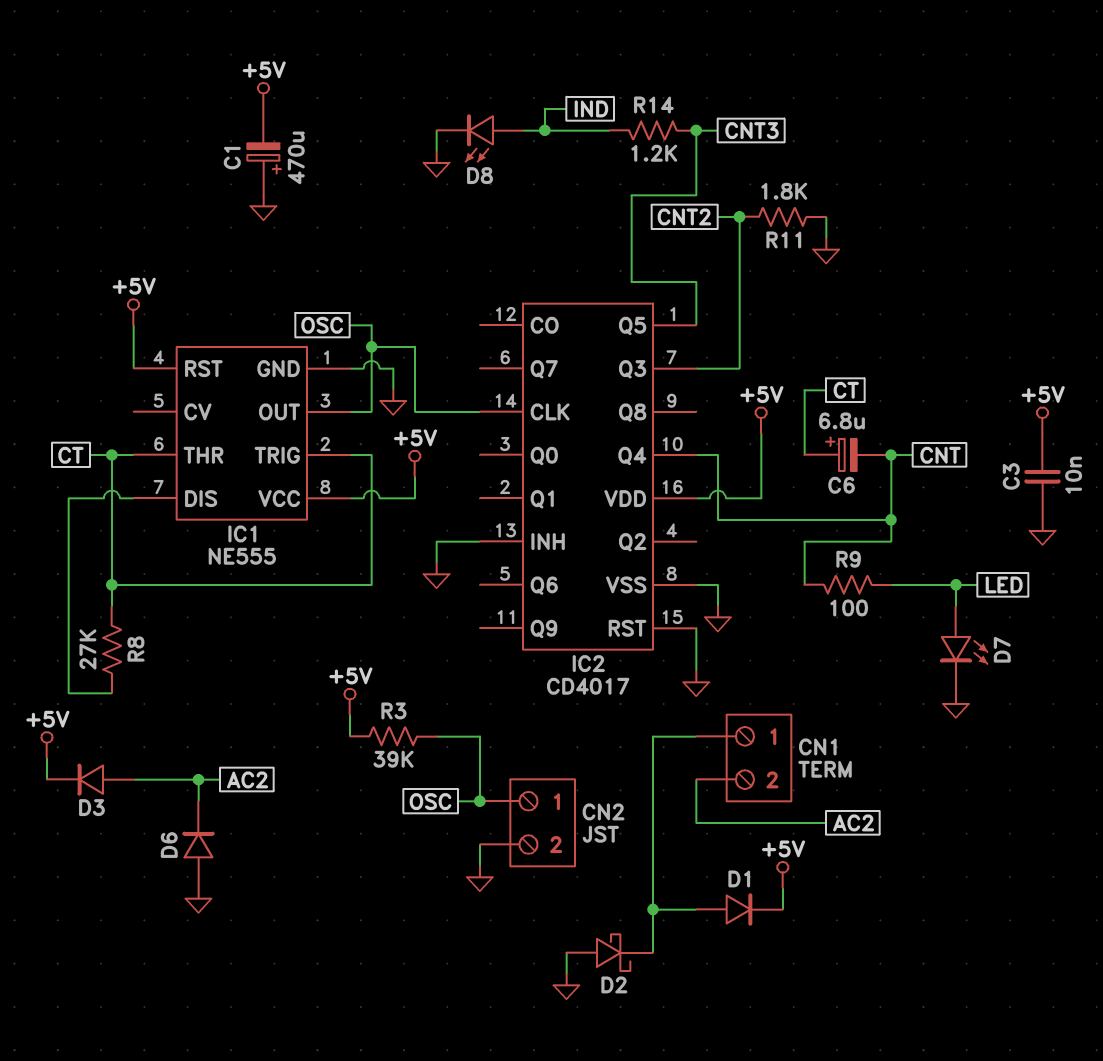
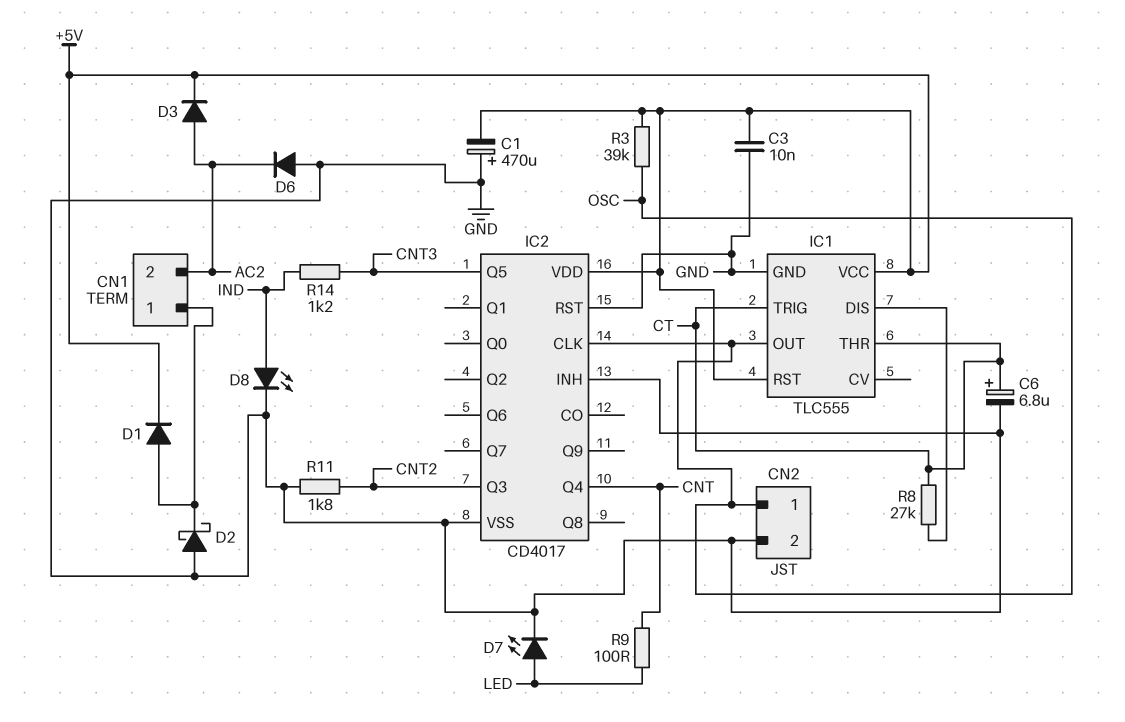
C6: 6.8uF (plus CT, minus CNT) -> 6.8uF (plus CT, minus GND)
IC1: NE555 -> TLC555

